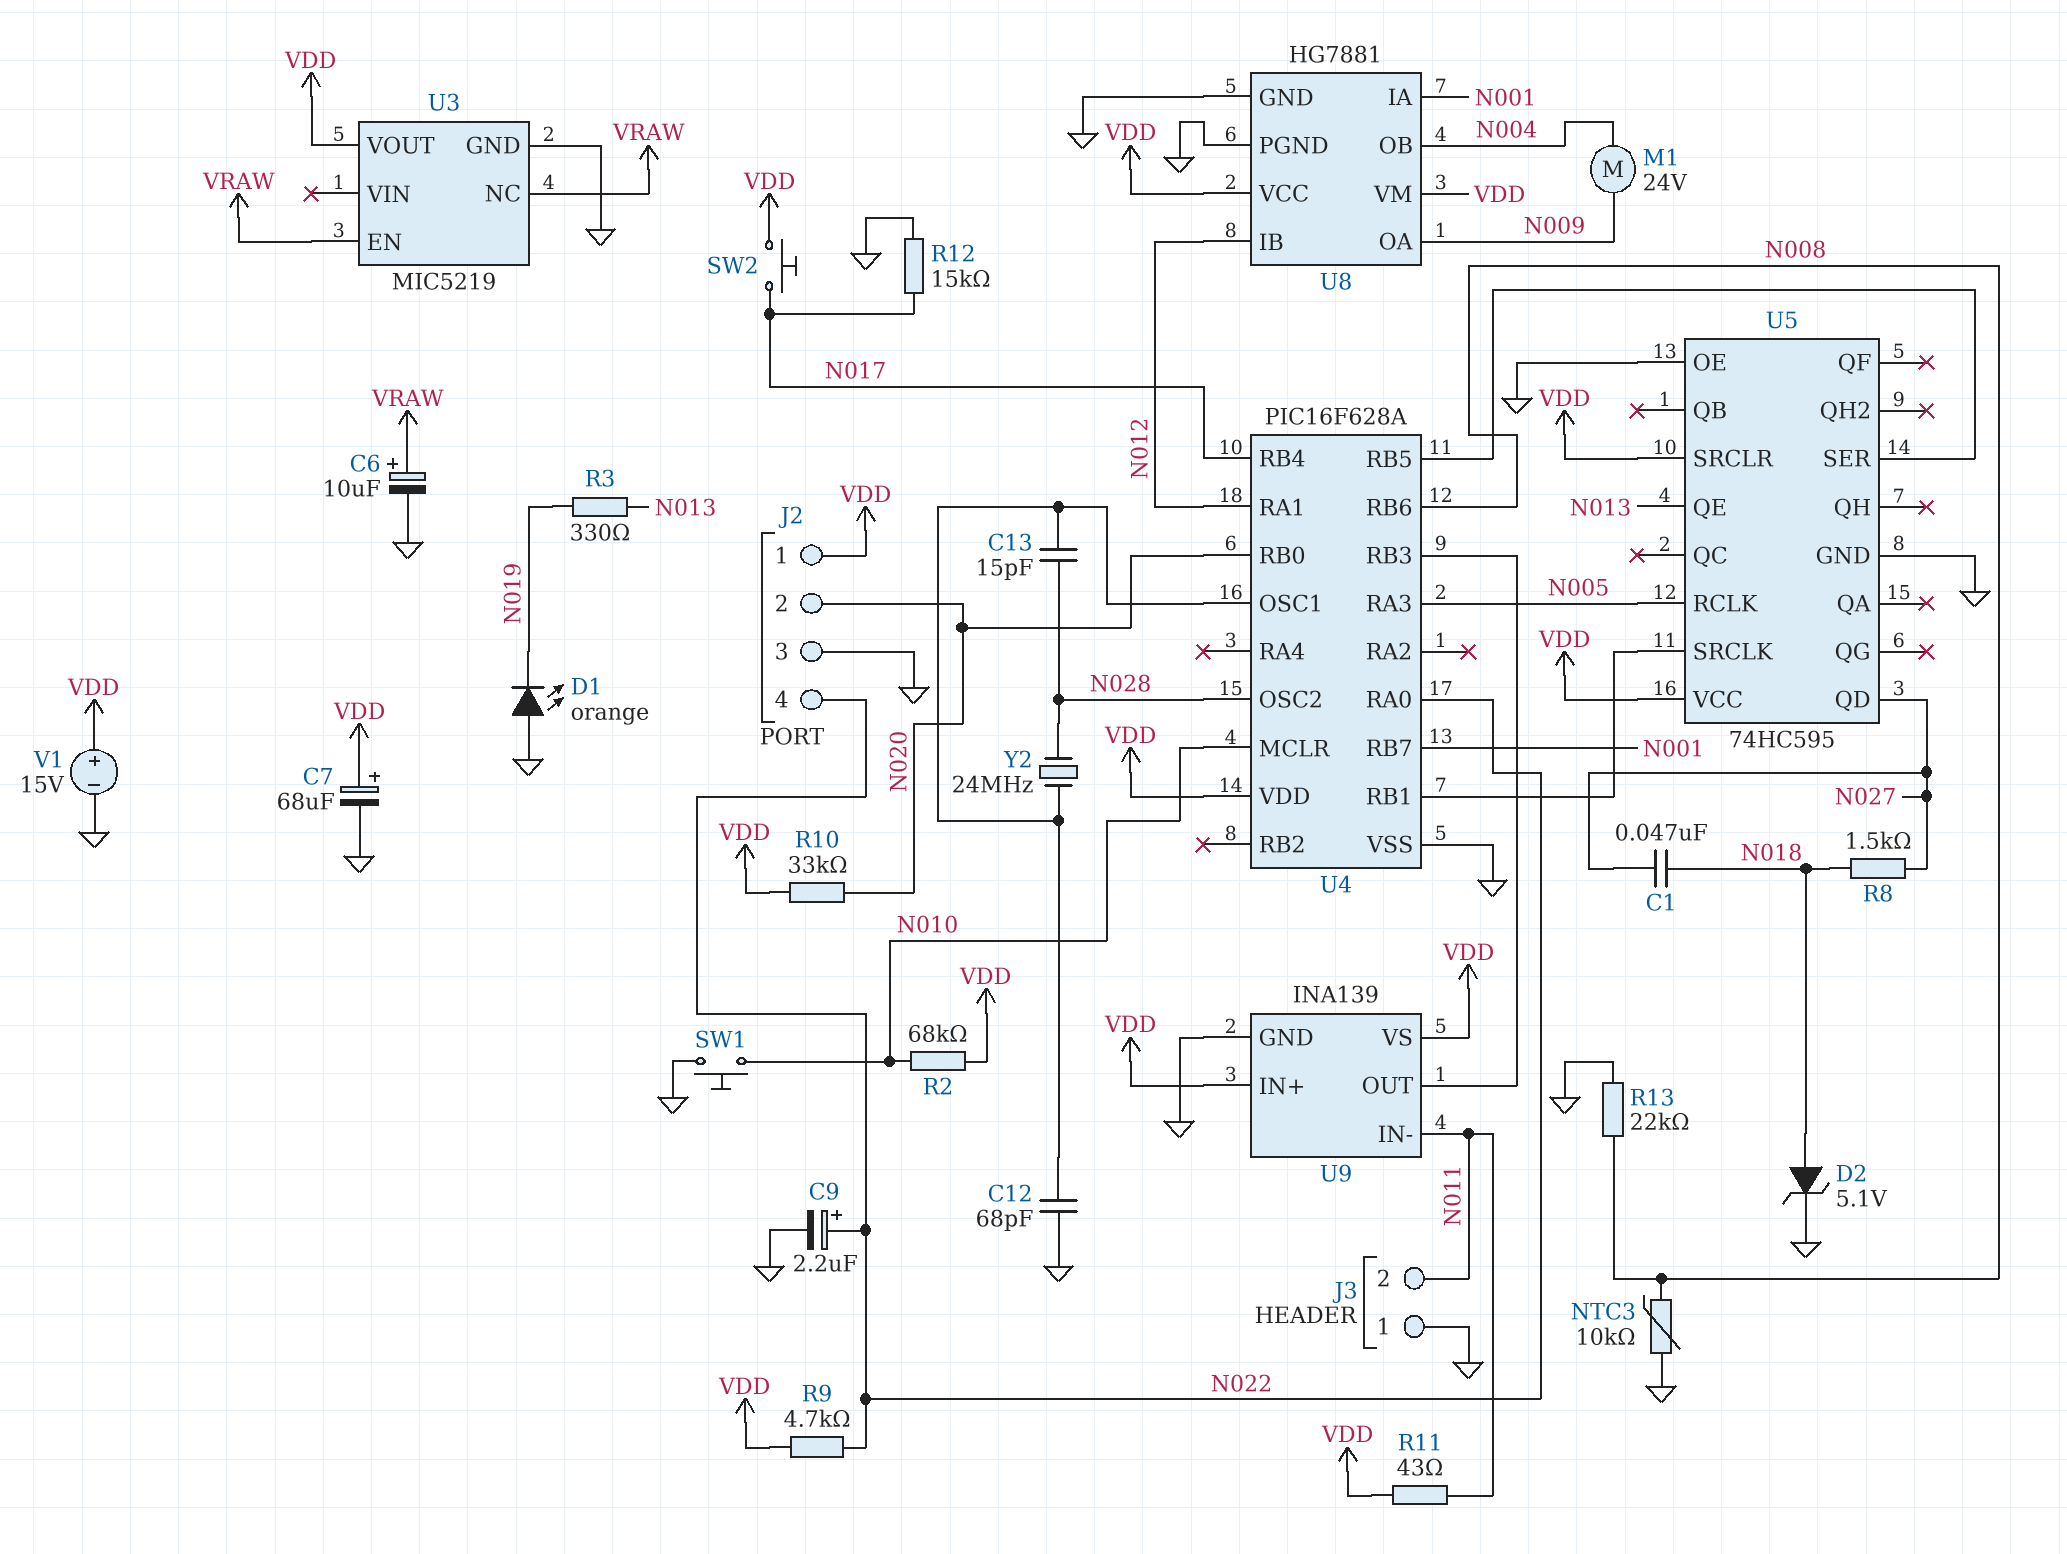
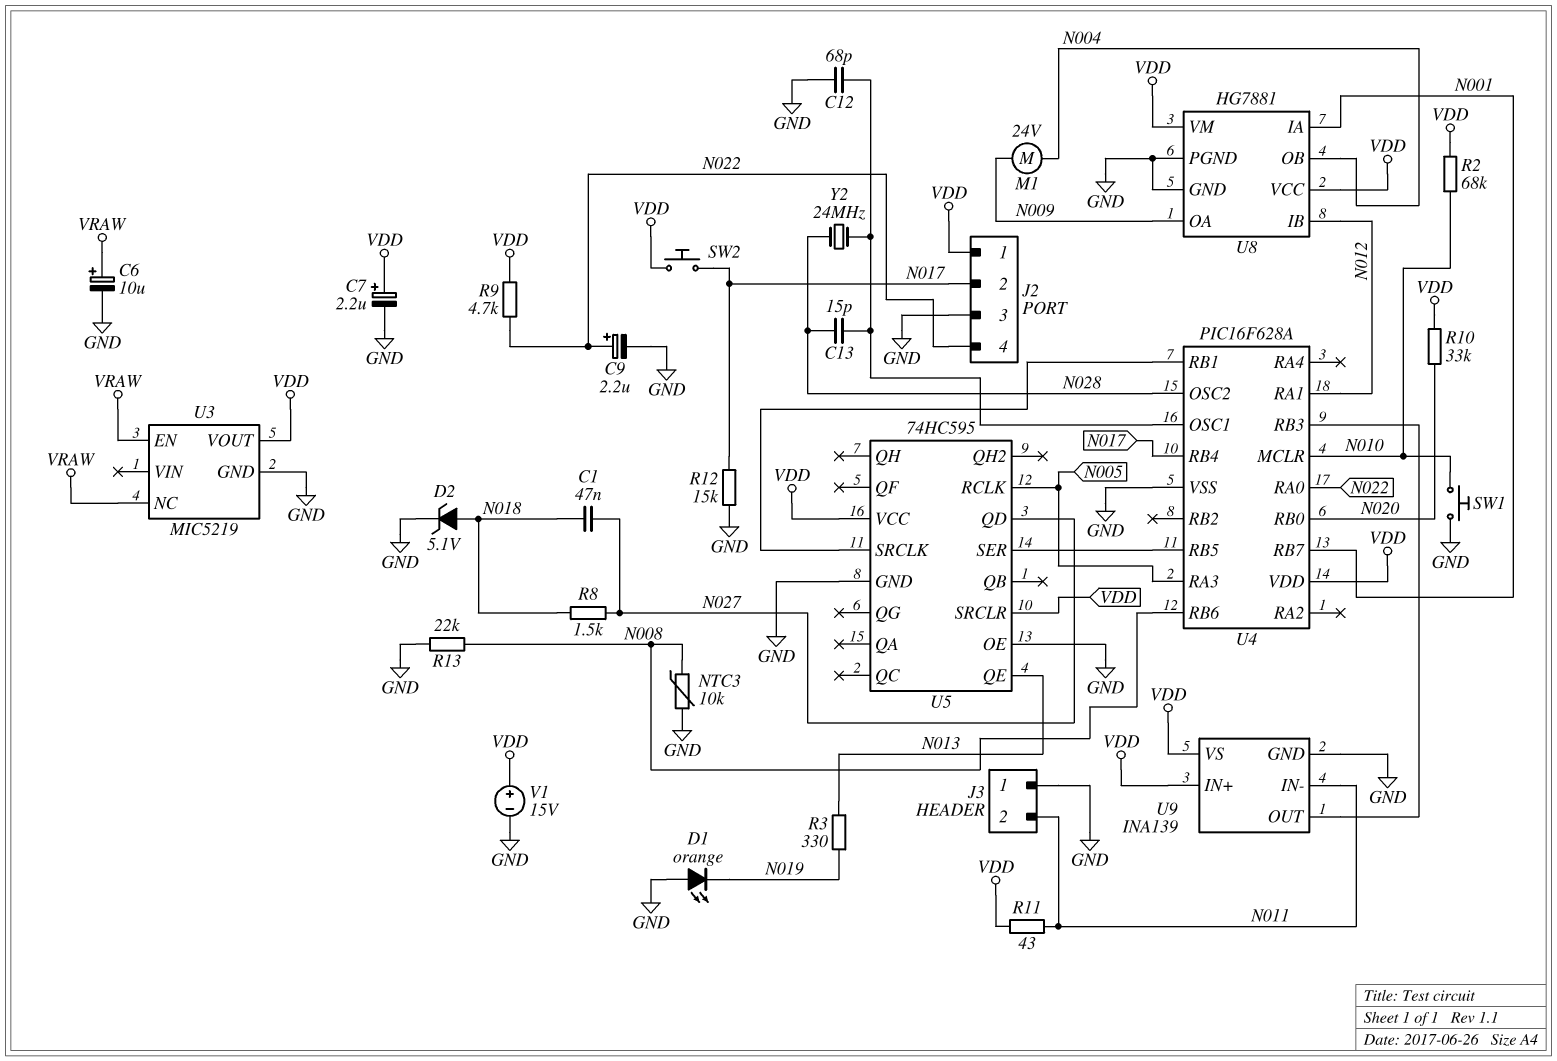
C7: 68uF (plus VDD, minus GND) -> 2.2uF (plus VDD, minus GND)
J2 pin 2: N020 -> N017

